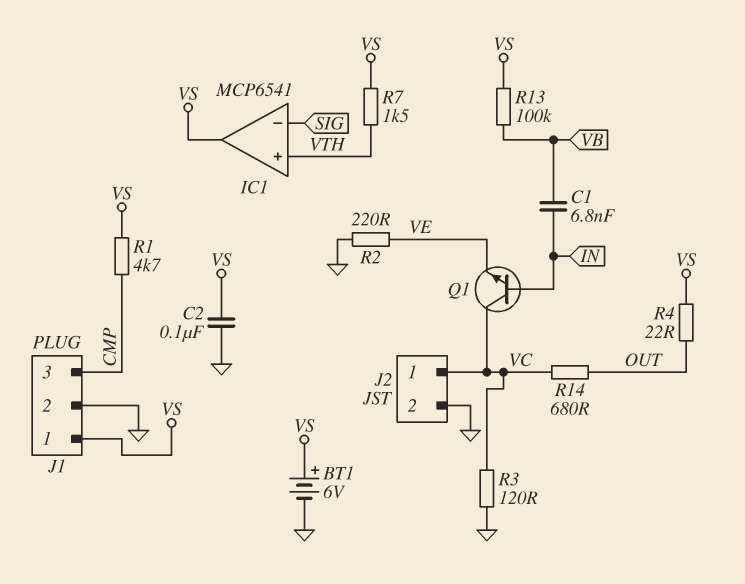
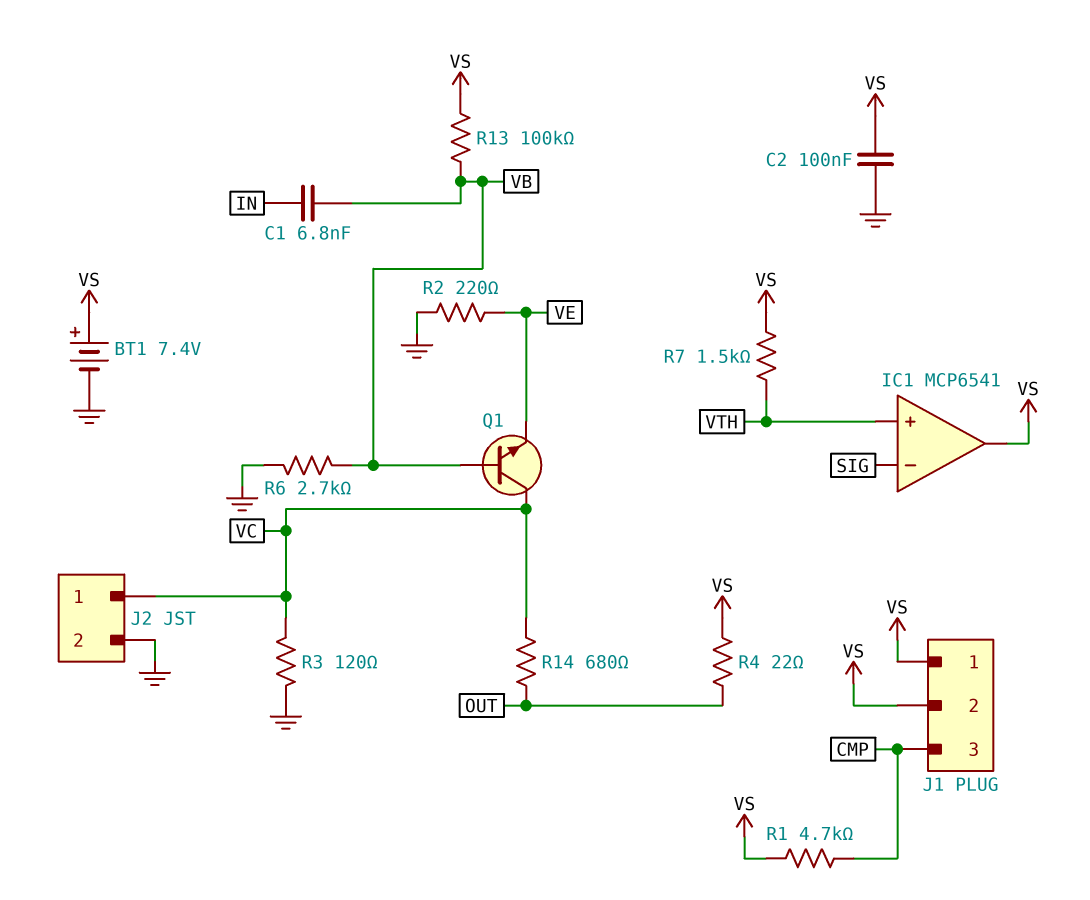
BT1: 6V (plus VS, minus GND) -> 7.4V (plus VS, minus GND)
J1 pin 2: GND -> VS
Q1: NPN (B IN, C VC, E VE) -> NPN (B VB, C VC, E VE)
R6: none -> 2.7k (GND, VB)

